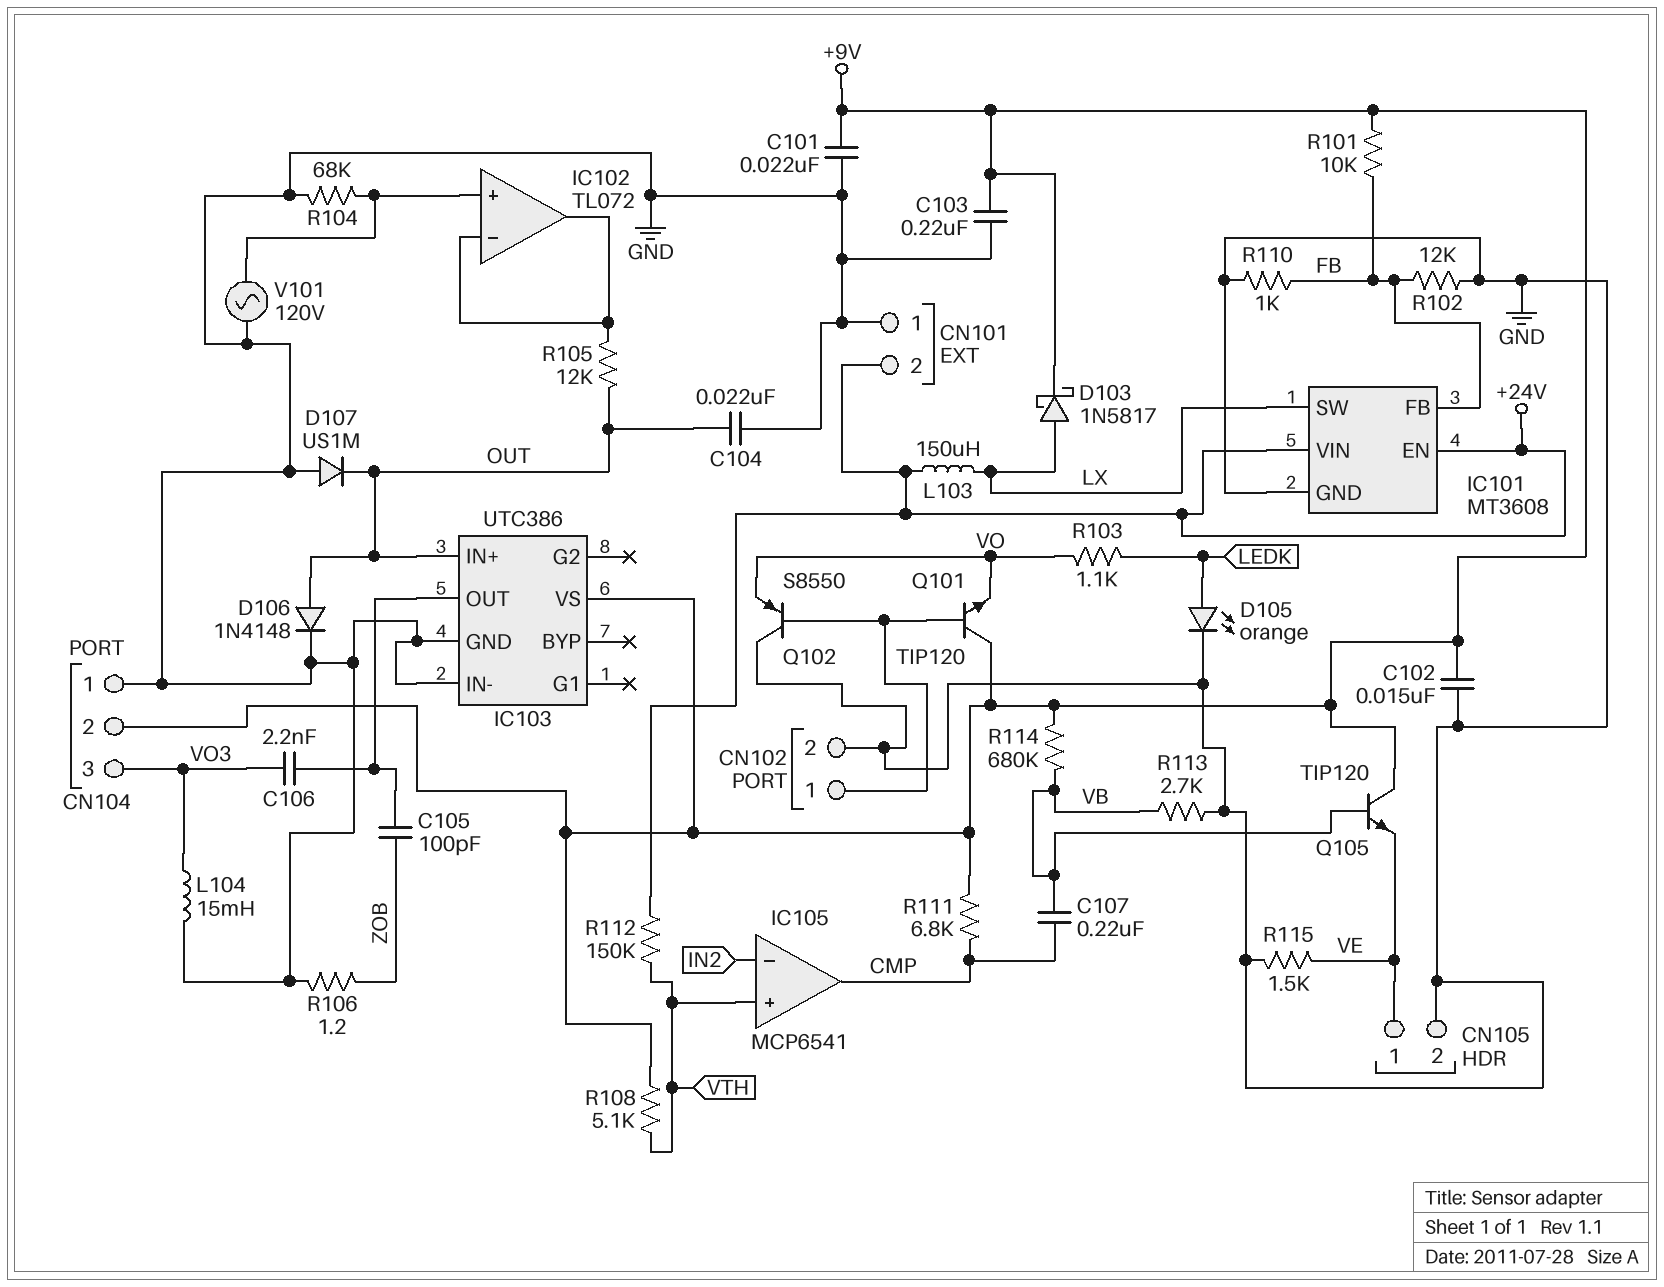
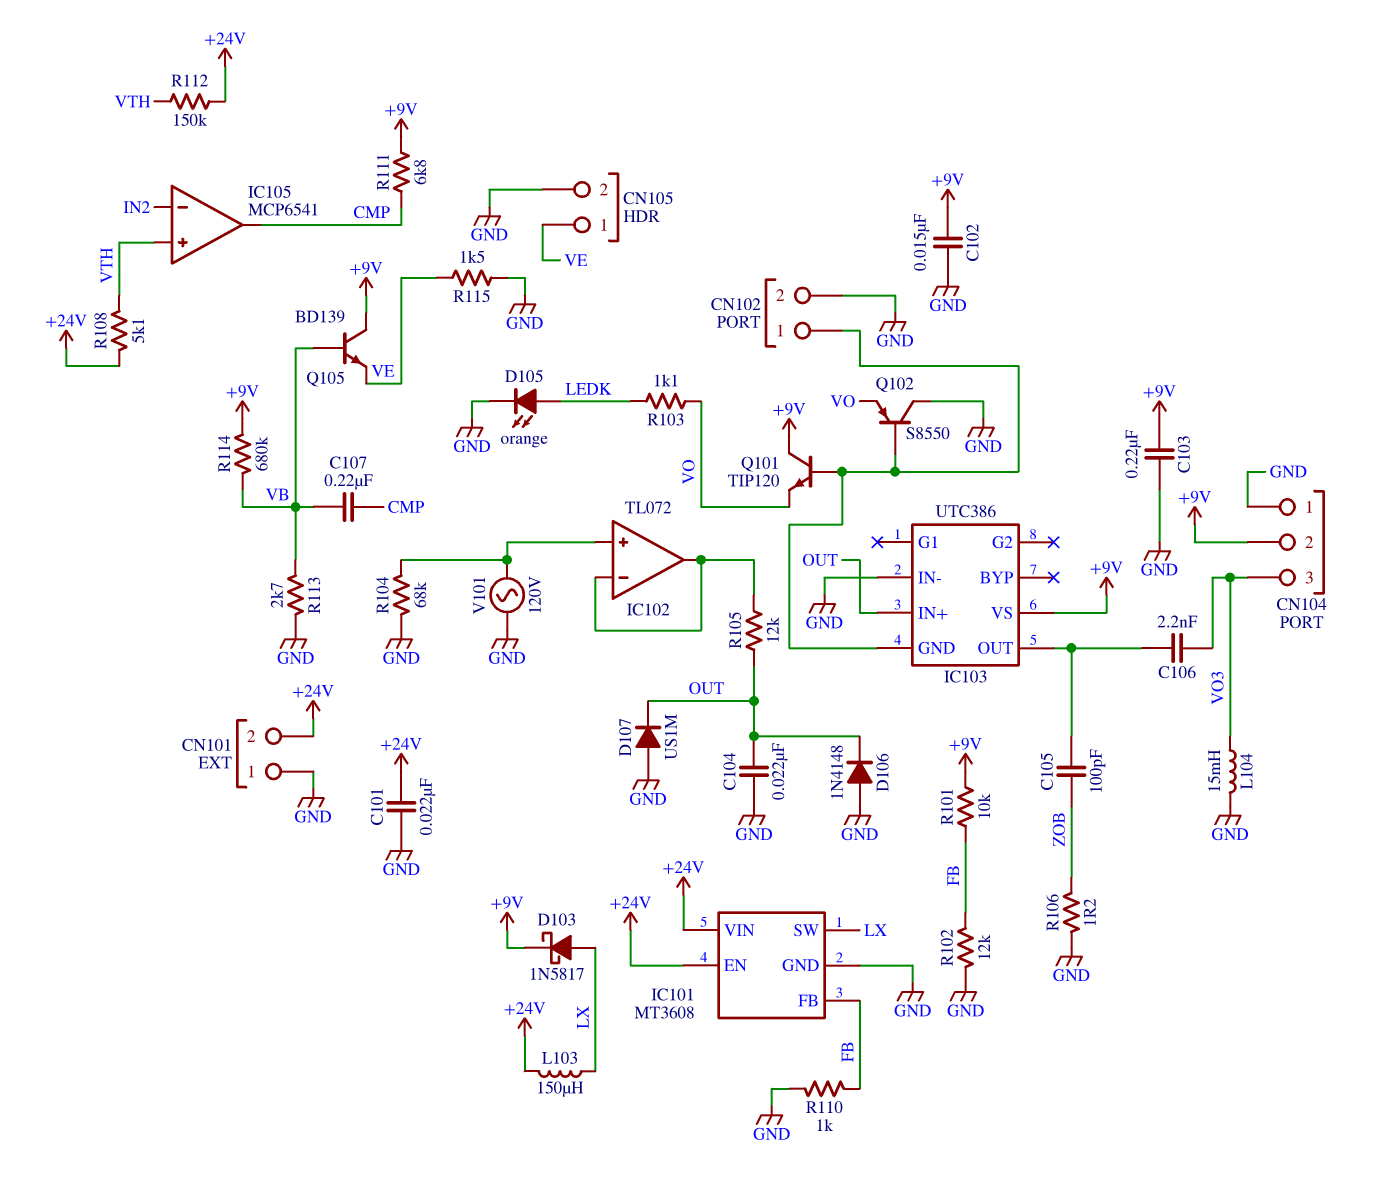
C101: 22nF (+9V, GND) -> 22nF (+24V, GND)
D106: diode 1N4148 (A OUT, K GND) -> diode 1N4148 (A GND, K OUT)
IC103 pin GND: GND -> CN102/1
Q105: NPN TIP120 (B VB, C +9V, E VE) -> NPN BD139 (B VB, C +9V, E VE)
R108: 5.1k (+9V, VTH) -> 5.1k (+24V, VTH)

